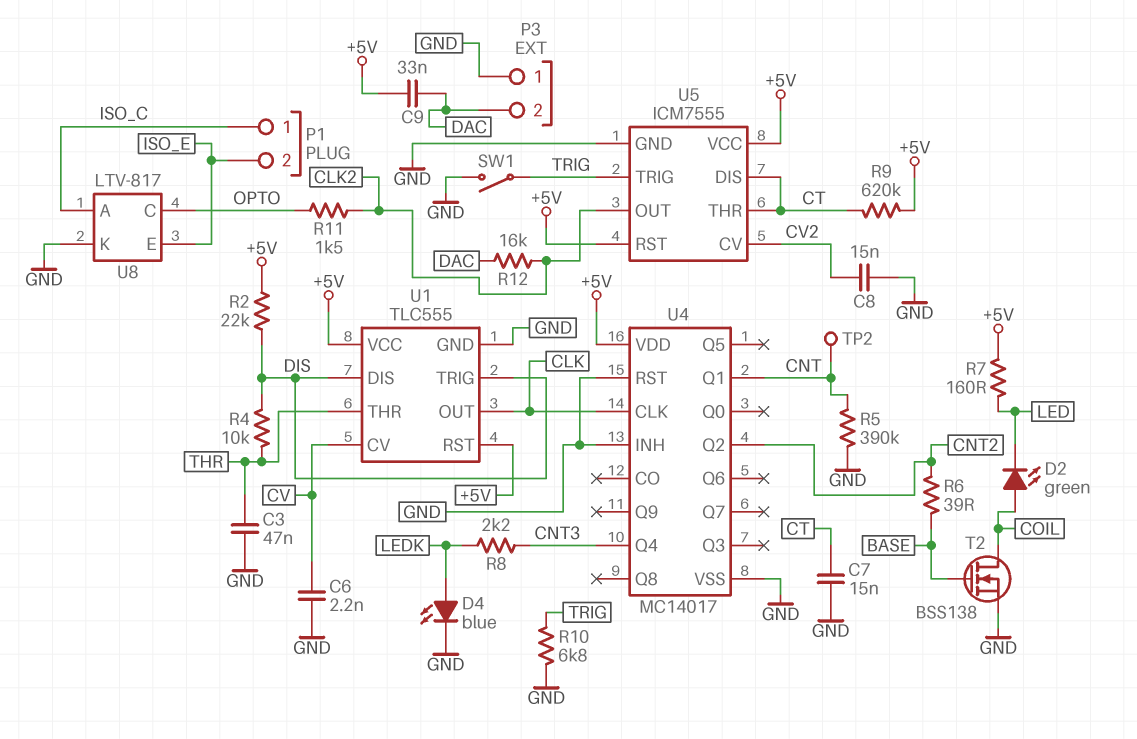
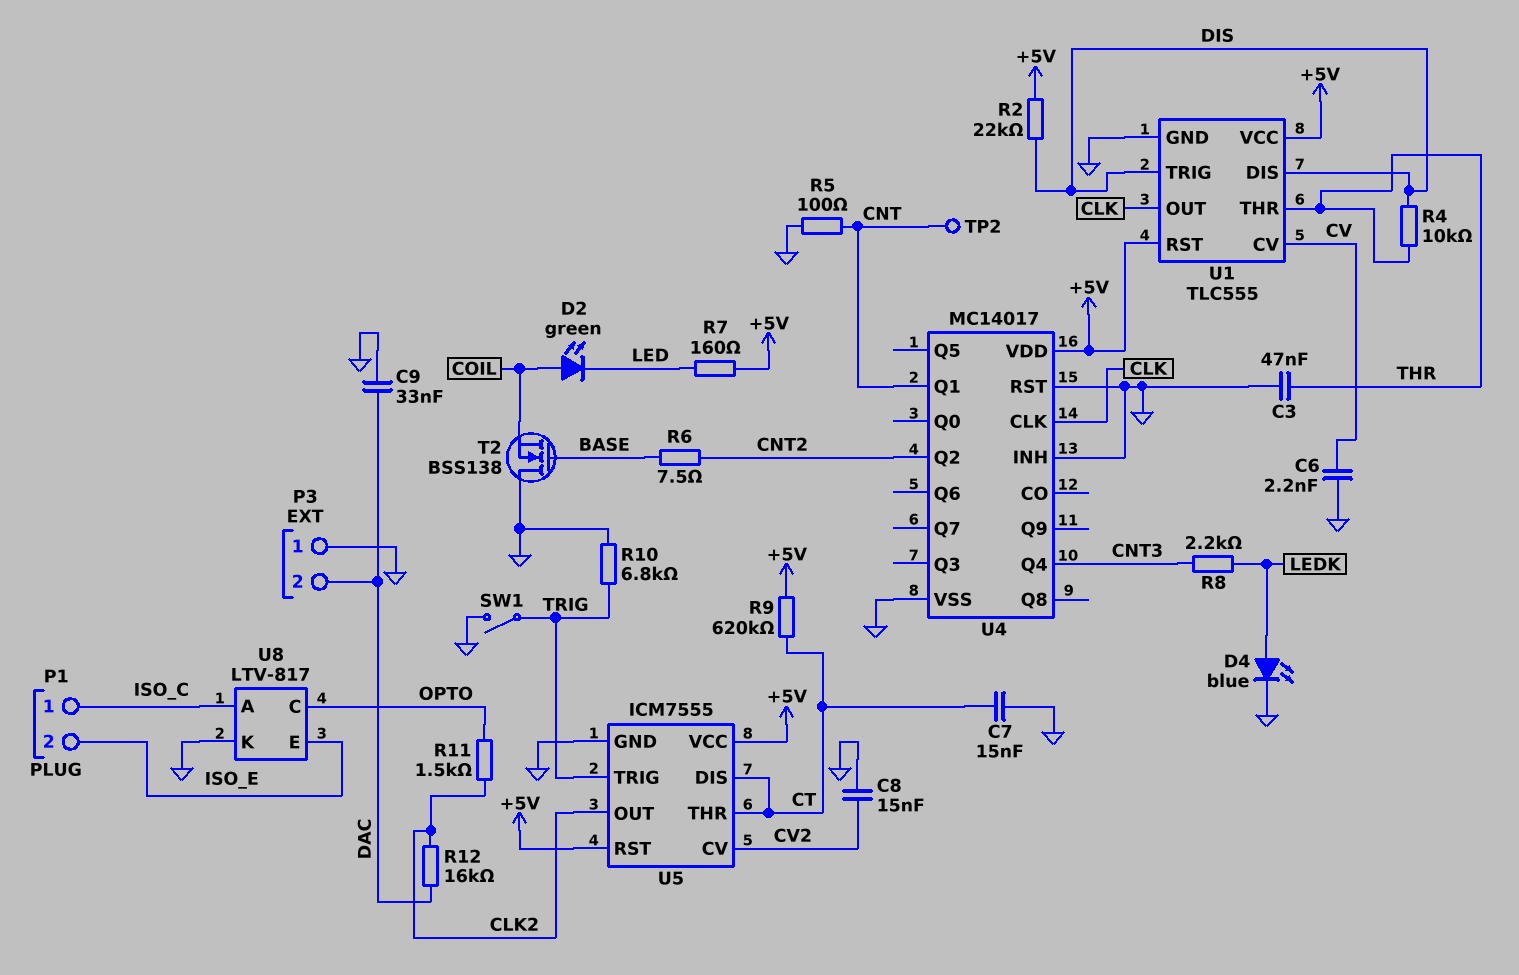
C9: 33nF (+5V, DAC) -> 33nF (DAC, GND)
R5: 390k (CNT, GND) -> 100 (CNT, GND)
R6: 39 (BASE, CNT2) -> 7.5 (BASE, CNT2)
T2: NMOS BSS138 (G BASE, D COIL, S GND) -> NMOS BSS138 (G BASE, D GND, S COIL)

